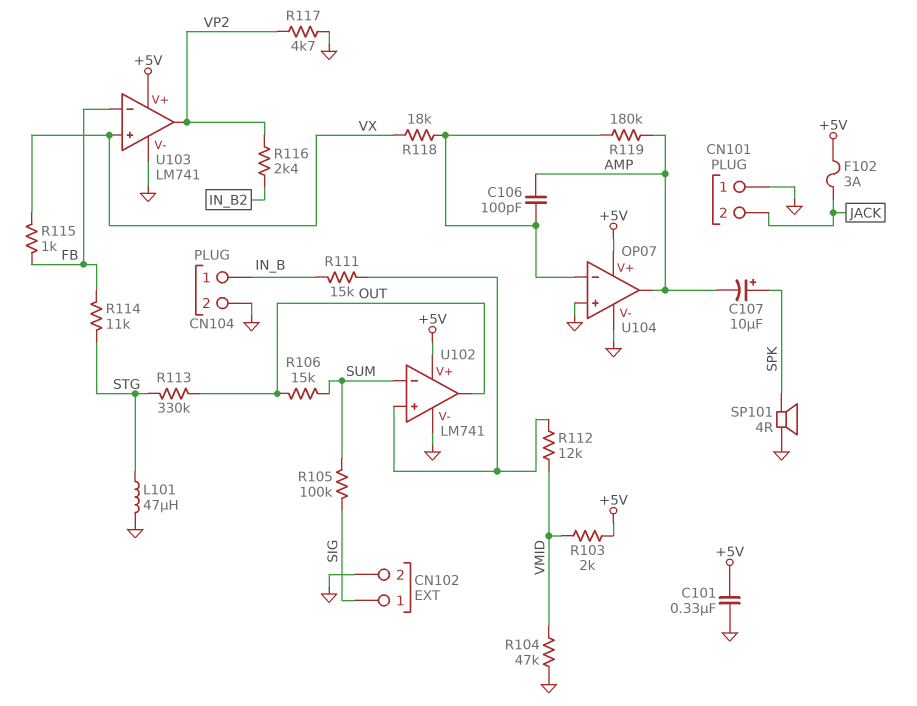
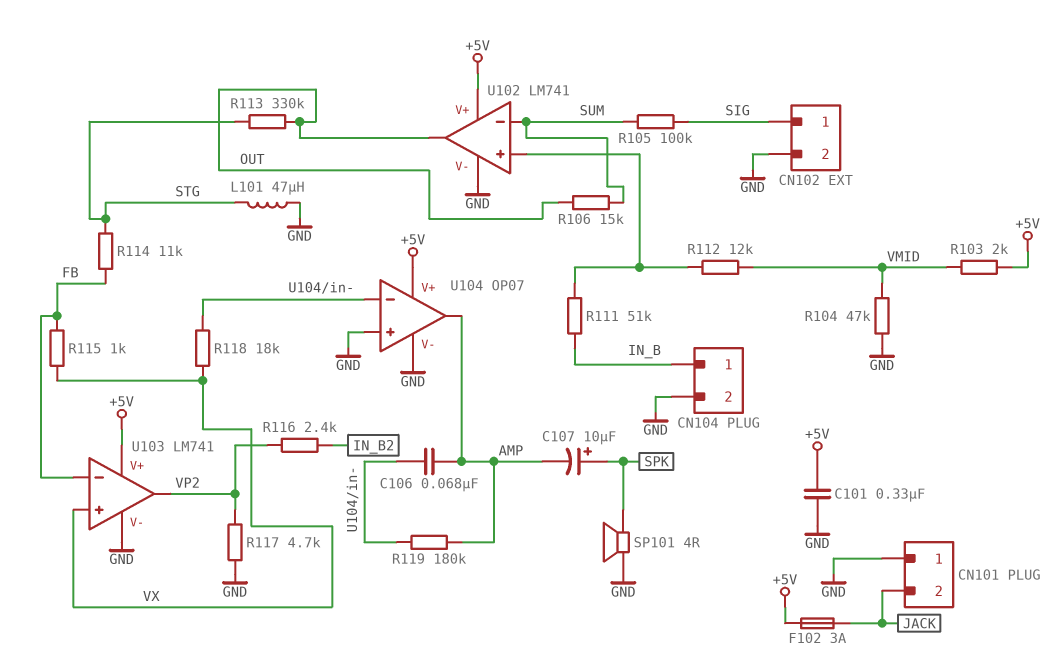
C106: 100pF (AMP, U104/in-) -> 68nF (AMP, U104/in-)
R111: 15k (IN_B, U102/in+) -> 51k (IN_B, U102/in+)

